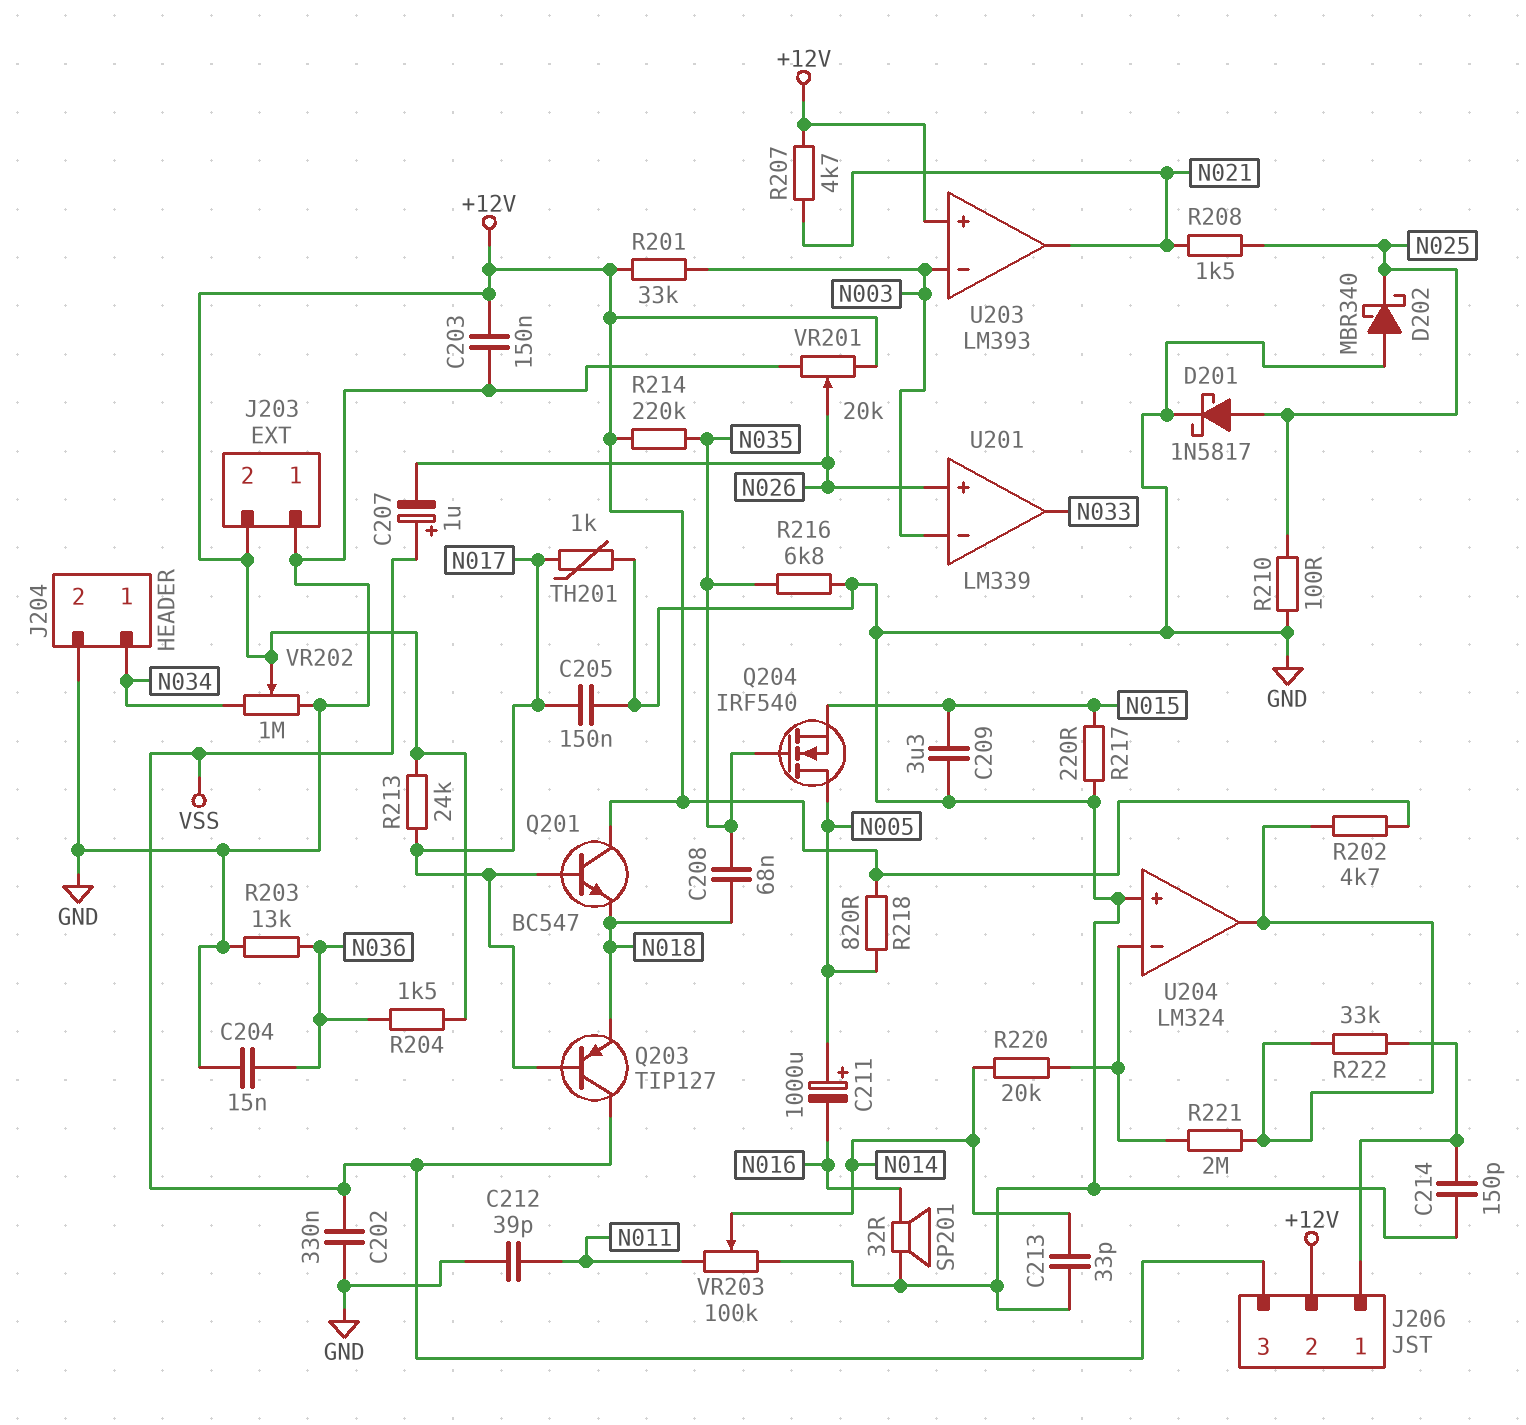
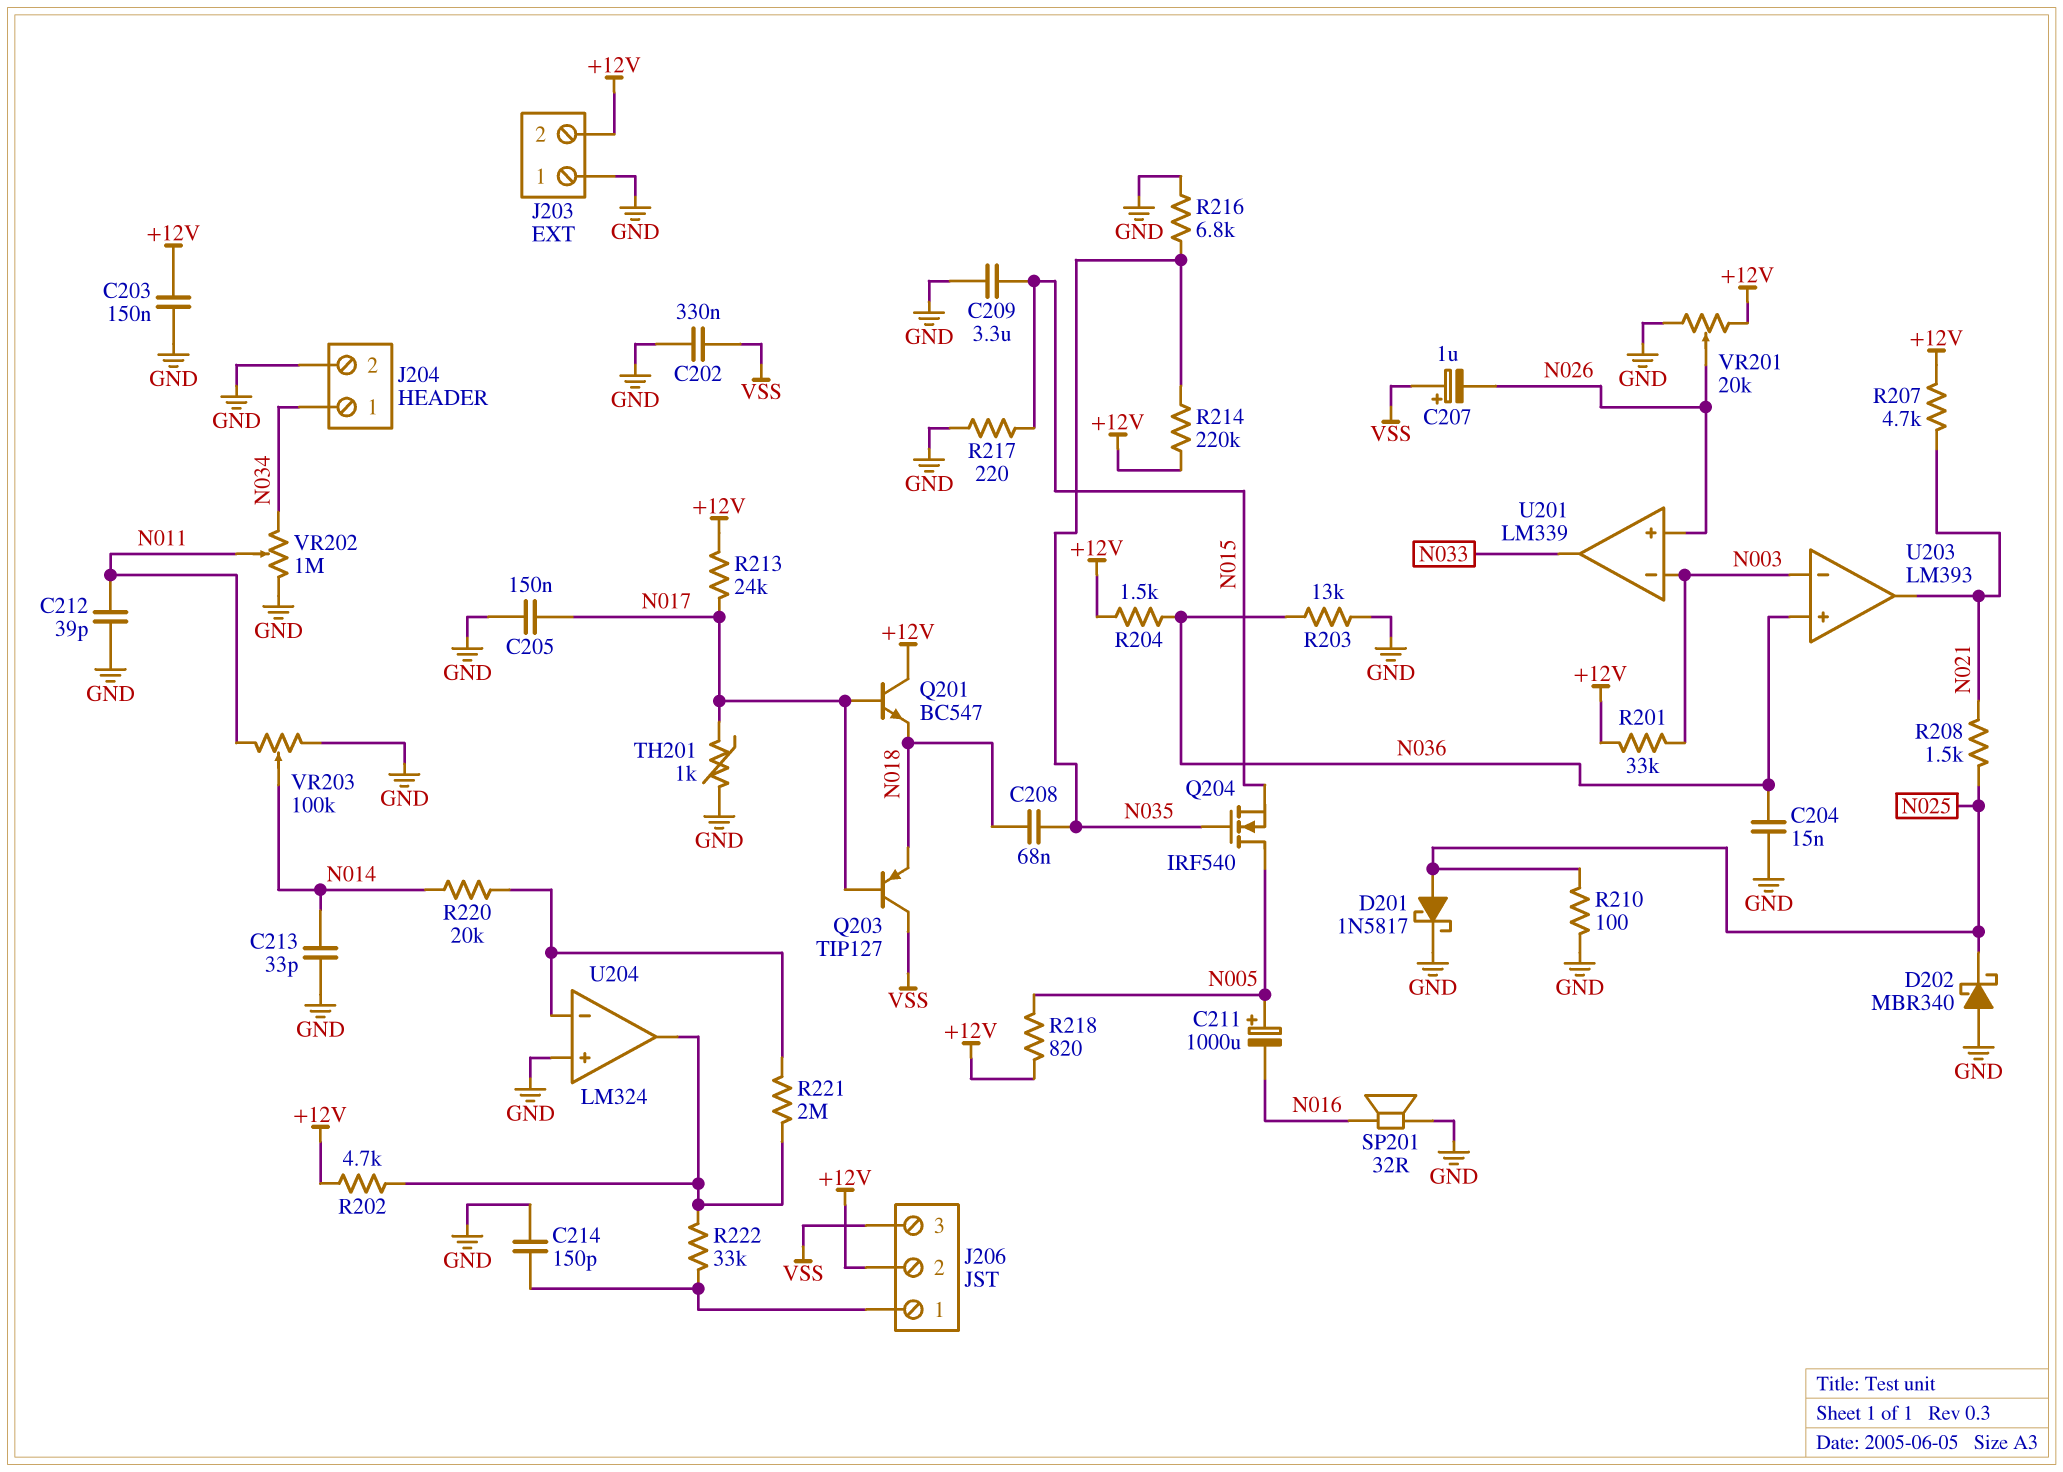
U203 pin in+: +12V -> N036
VR202: 1M (GND, N034, wiper +12V) -> 1M (GND, N034, wiper N011)

